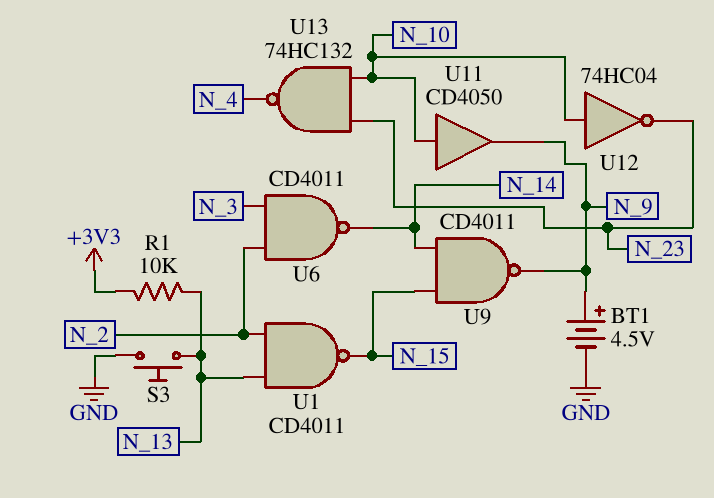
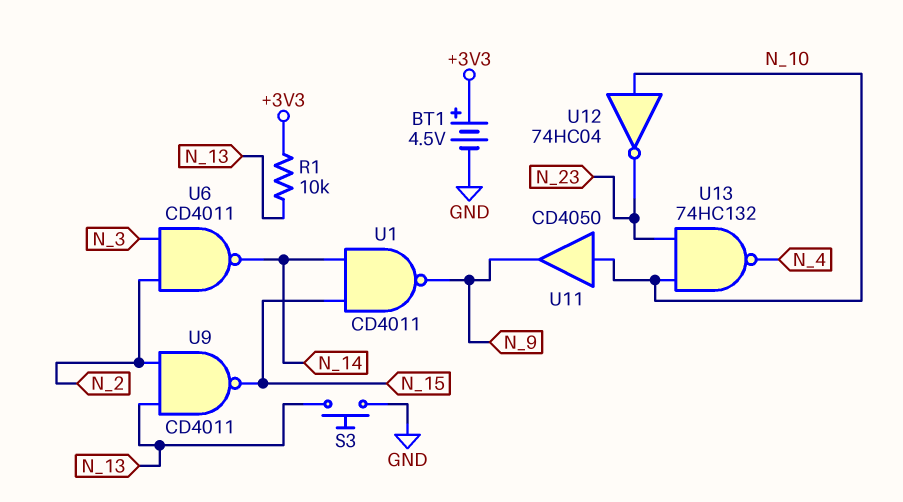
BT1: 4.5V (plus N_9, minus GND) -> 4.5V (plus +3V3, minus GND)
U1: NAND CD4011 (in N_2, in N_13, out N_15) -> NAND CD4011 (in N_14, in N_15, out N_9)
U9: NAND CD4011 (in N_14, in N_15, out N_9) -> NAND CD4011 (in N_2, in N_13, out N_15)

